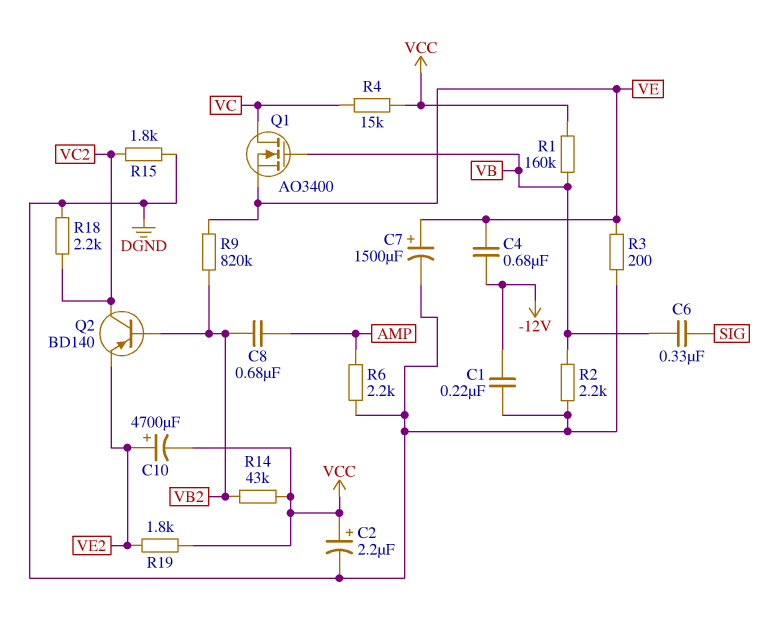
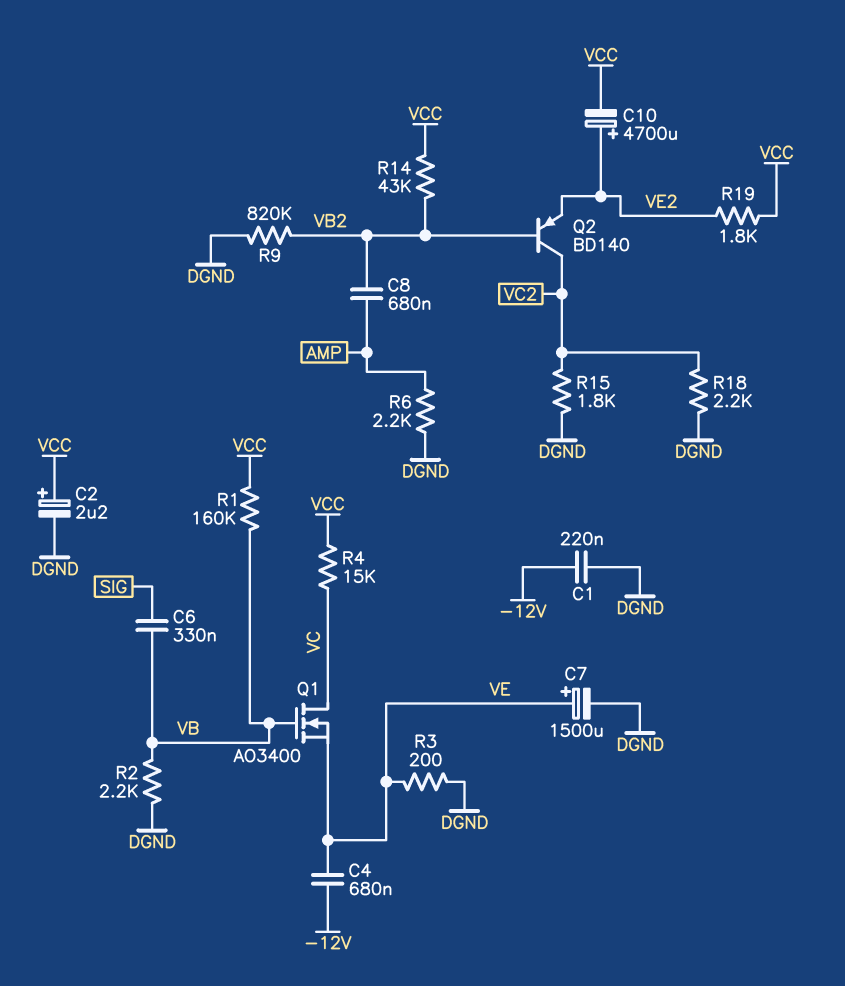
R9: 820k (VB2, VE) -> 820k (DGND, VB2)

